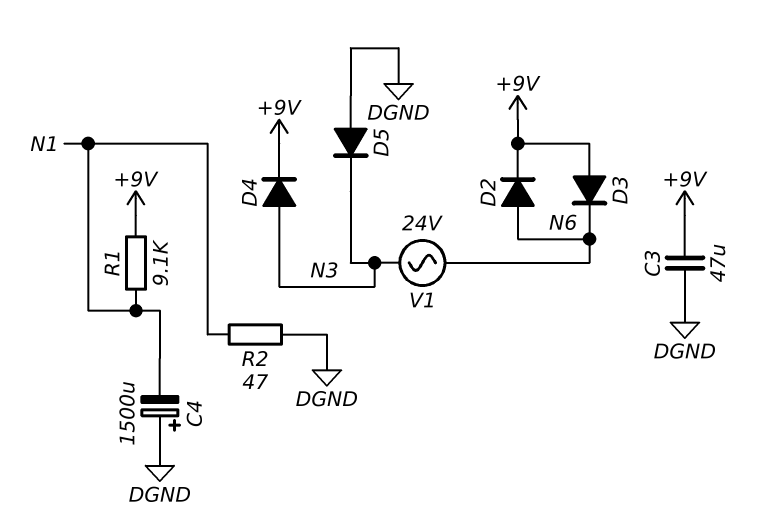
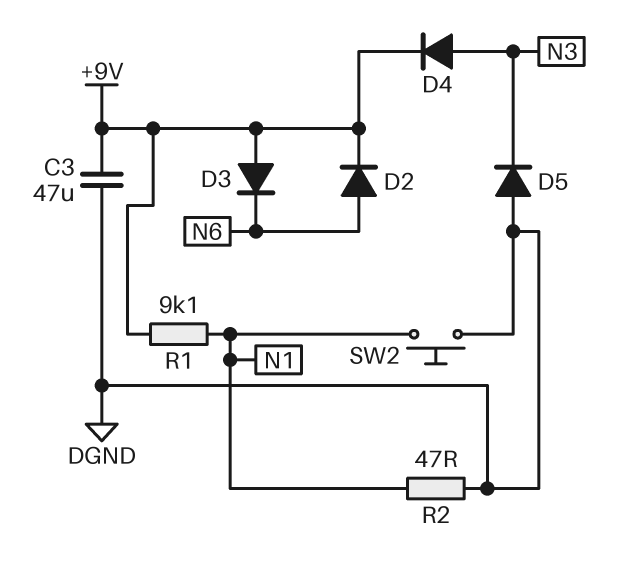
C4: 1500uF (plus DGND, minus N1) -> none
SW2: none -> button (DGND, N1)
V1: AC 24V (N3, N6) -> none

